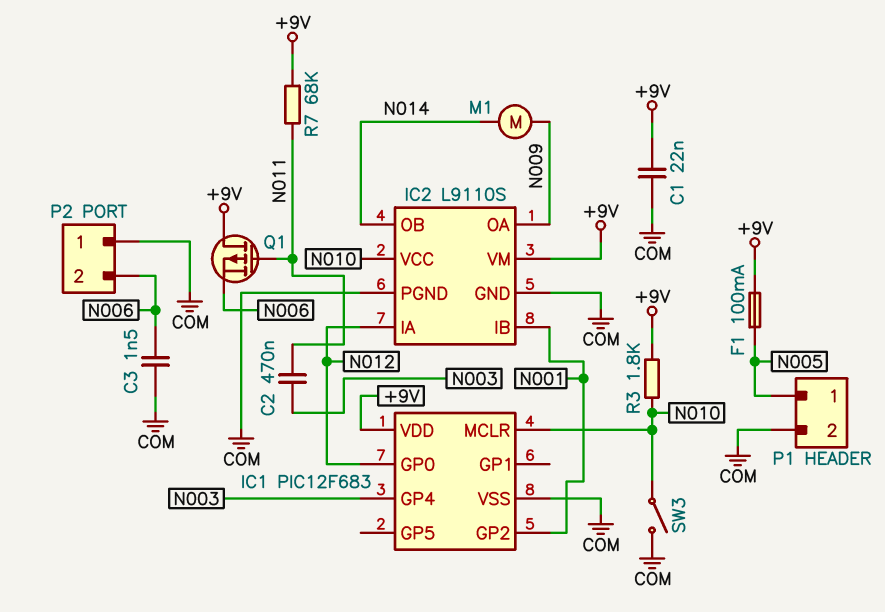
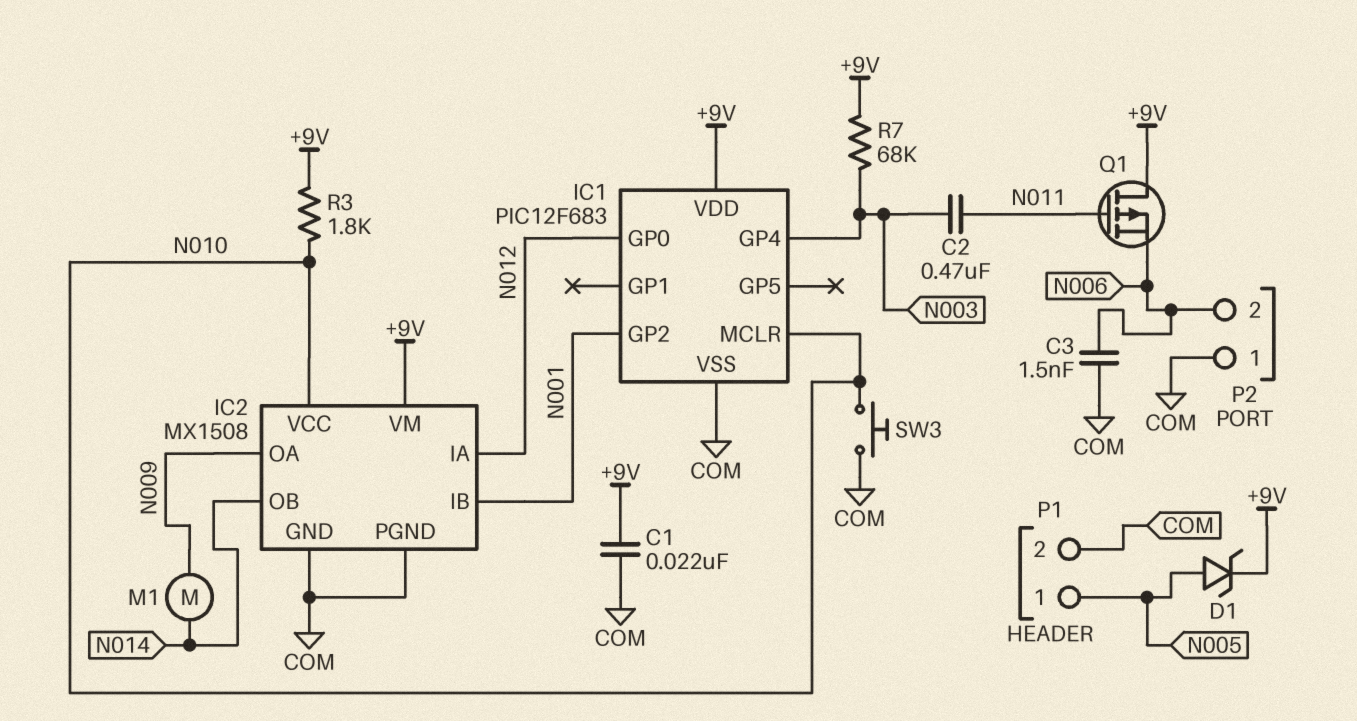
D1: none -> zener (A N005, K +9V)
F1: 100mA (+9V, N005) -> none
IC2: L9110S -> MX1508
R7: 68k (+9V, N011) -> 68k (+9V, N003)
SW3: switch (COM, N010) -> button (COM, N010)

